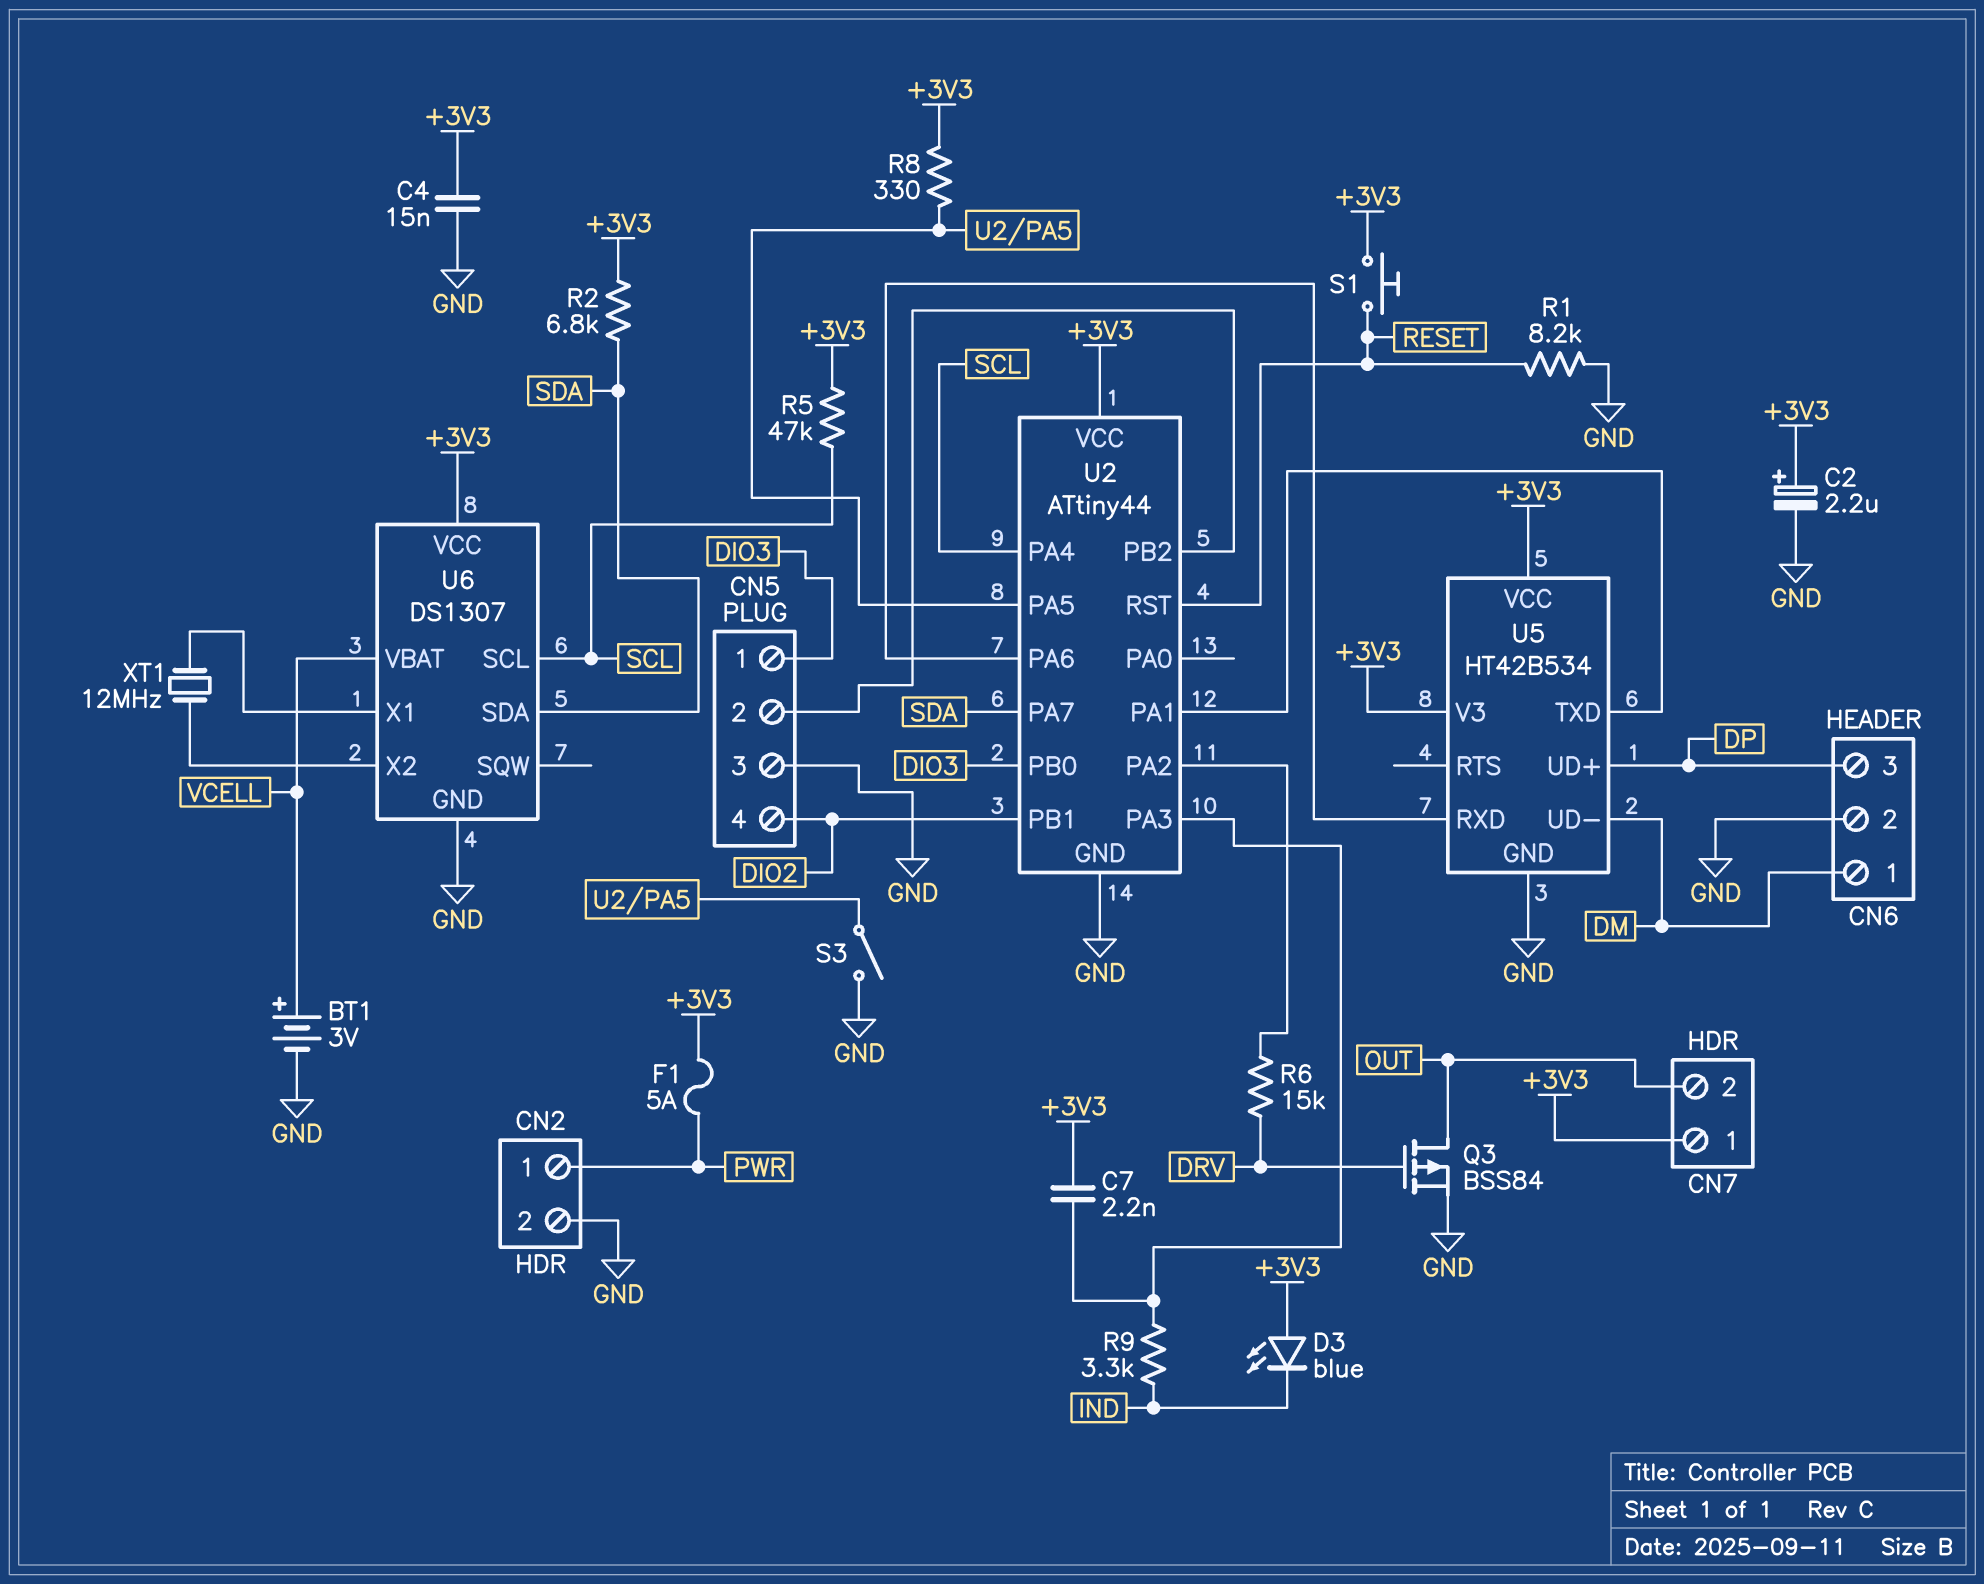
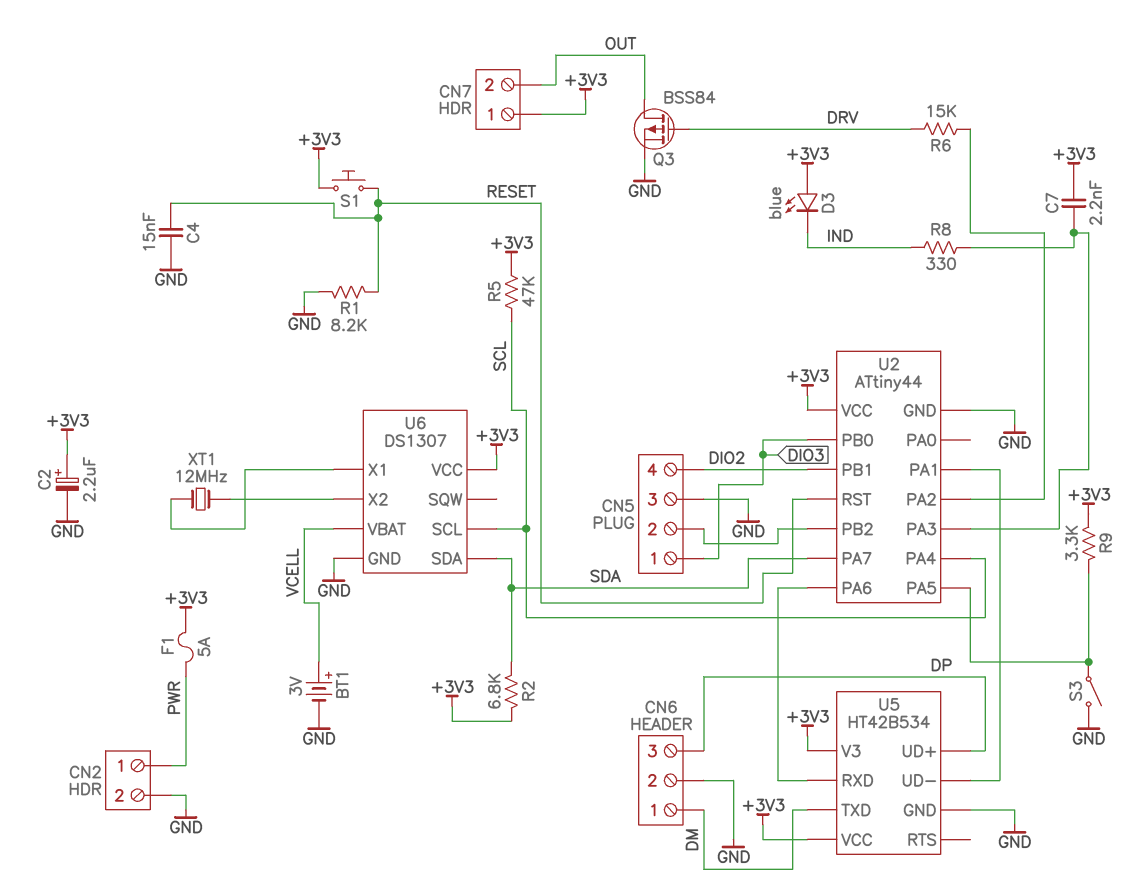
C4: 15nF (+3V3, GND) -> 15nF (GND, RESET)
R8: 330 (+3V3, U2/PA5) -> 330 (IND, U2/PA3)
R9: 3.3k (IND, U2/PA3) -> 3.3k (+3V3, U2/PA5)
U5 pin TXD: U2/PA1 -> DM
U5 pin UD-: DM -> U2/PA1

